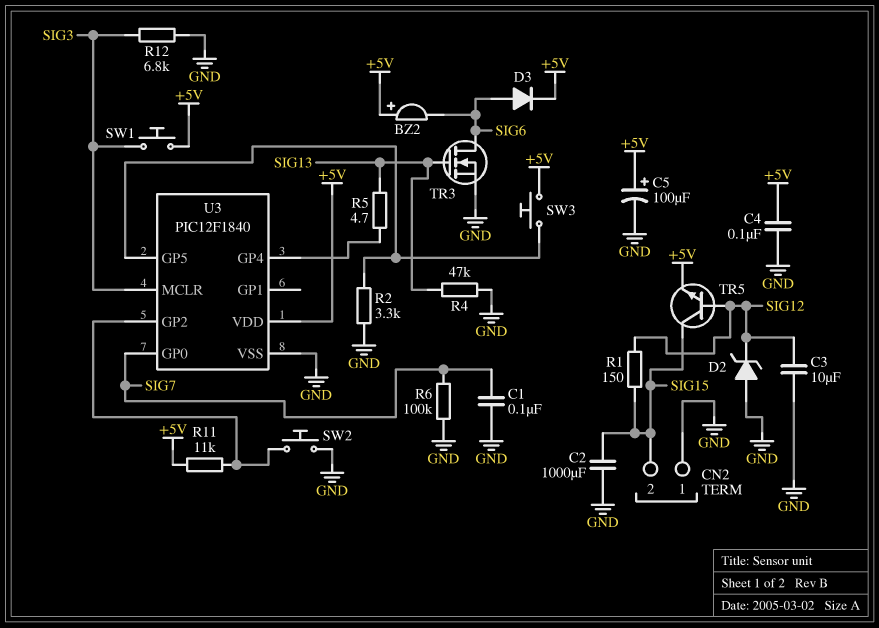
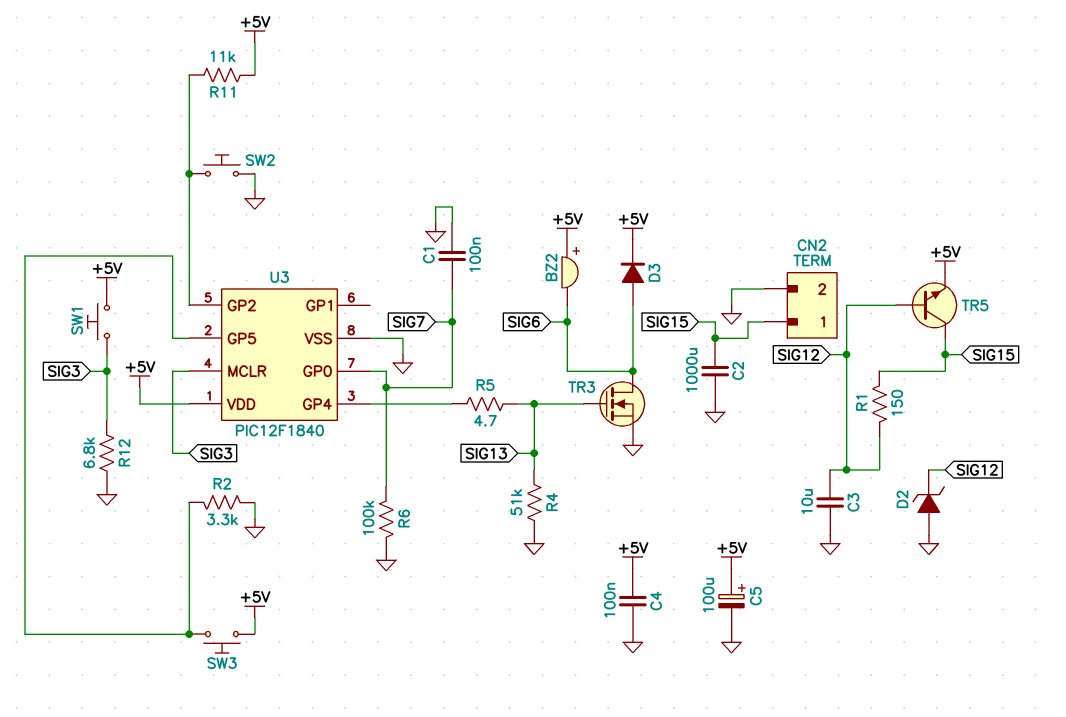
CN2 pin 1: GND -> SIG15
CN2 pin 2: SIG15 -> GND
R4: 47k (GND, SIG13) -> 51k (GND, SIG13)

